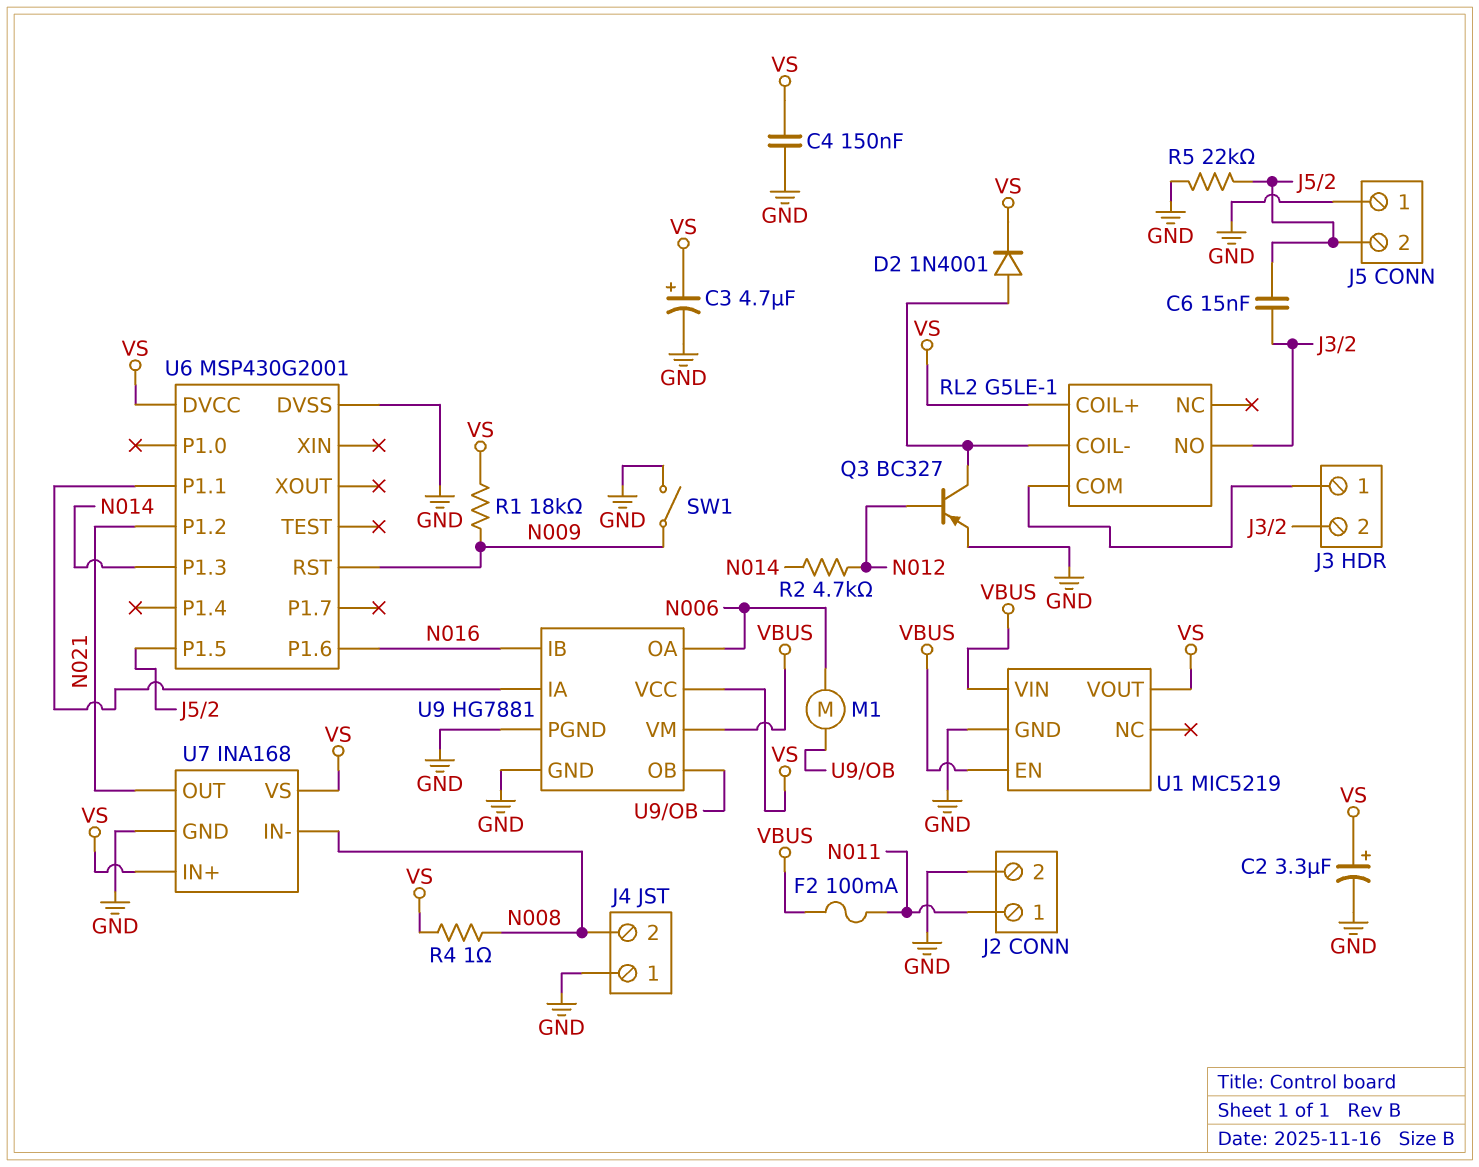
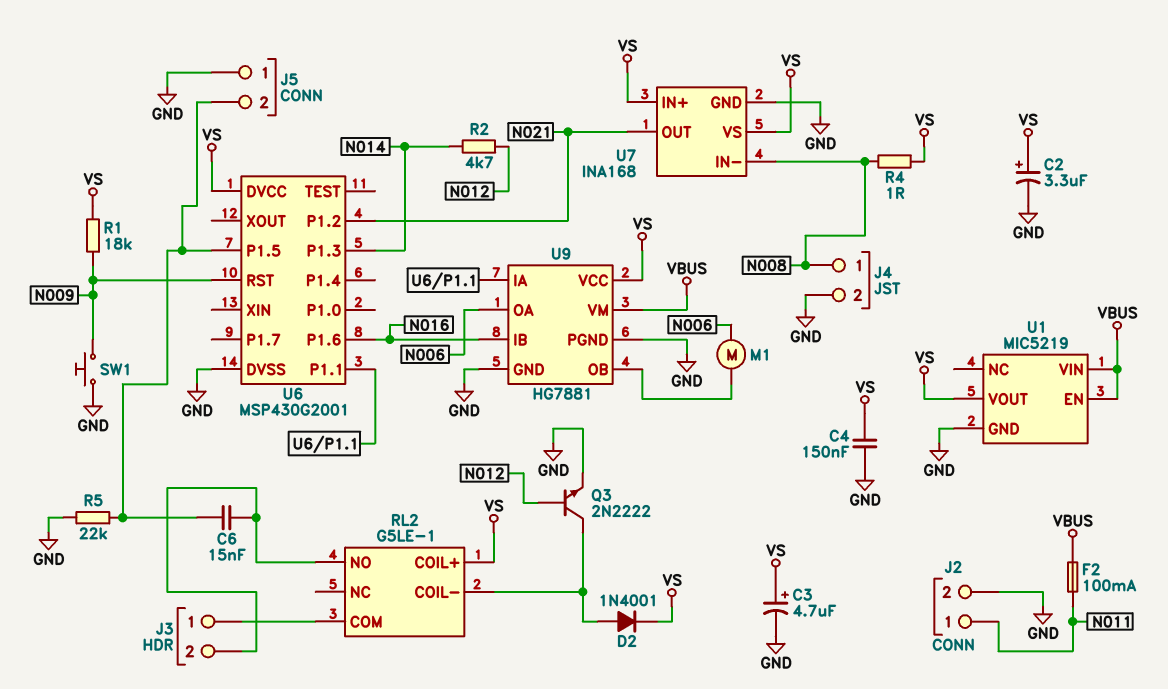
J4 pin 1: GND -> N008
J4 pin 2: N008 -> GND
Q3: PNP BC327 (B N012, C RL2/COIL-, E GND) -> NPN 2N2222 (B N012, C RL2/COIL-, E GND)
SW1: switch (GND, N009) -> button (GND, N009)

